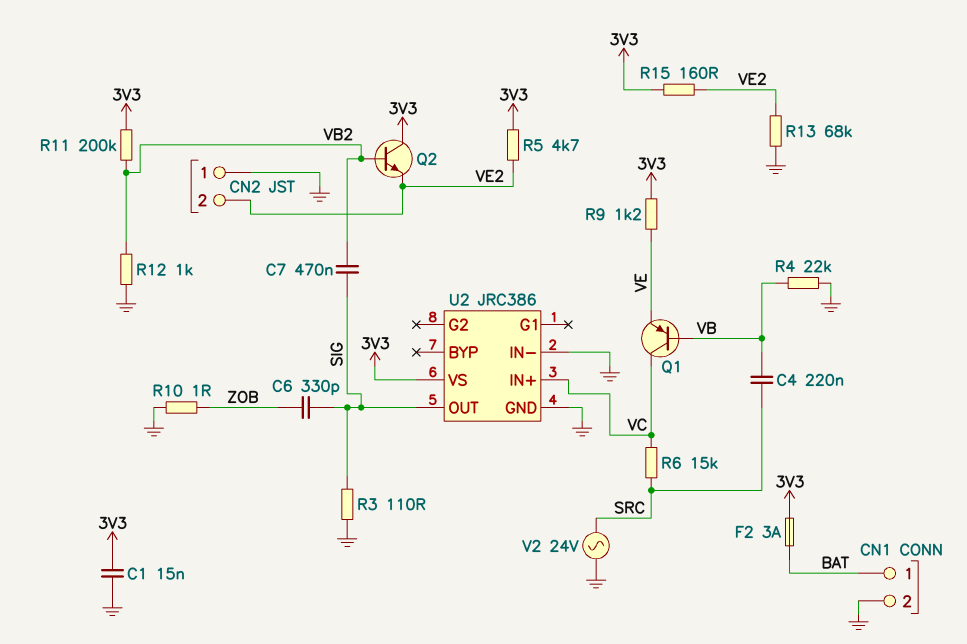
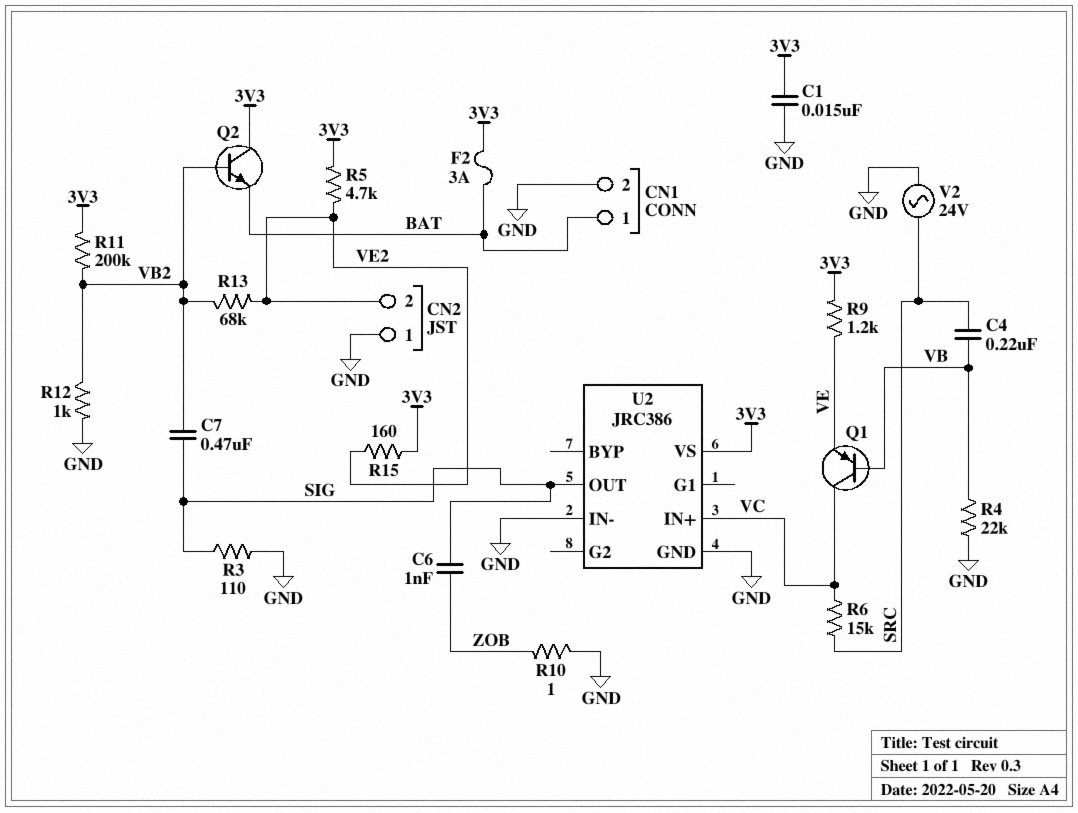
C6: 330pF (SIG, ZOB) -> 1nF (SIG, ZOB)
Q2: NPN (B VB2, C 3V3, E VE2) -> NPN (B VB2, C 3V3, E BAT)
R13: 68k (GND, VE2) -> 68k (VB2, VE2)

